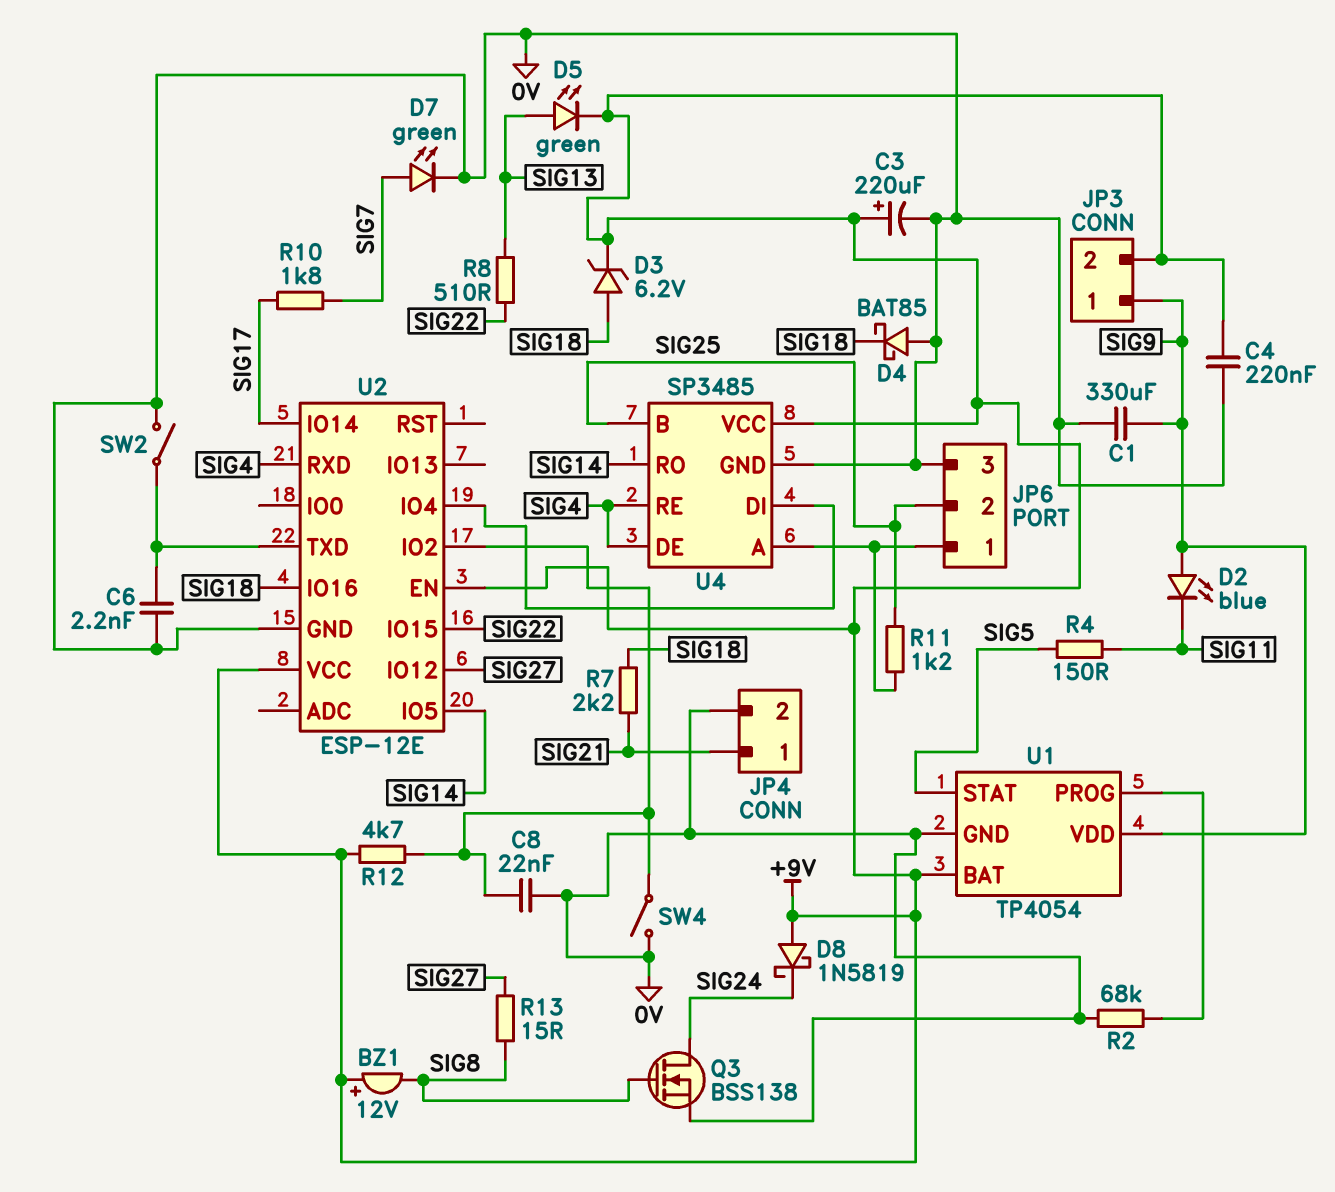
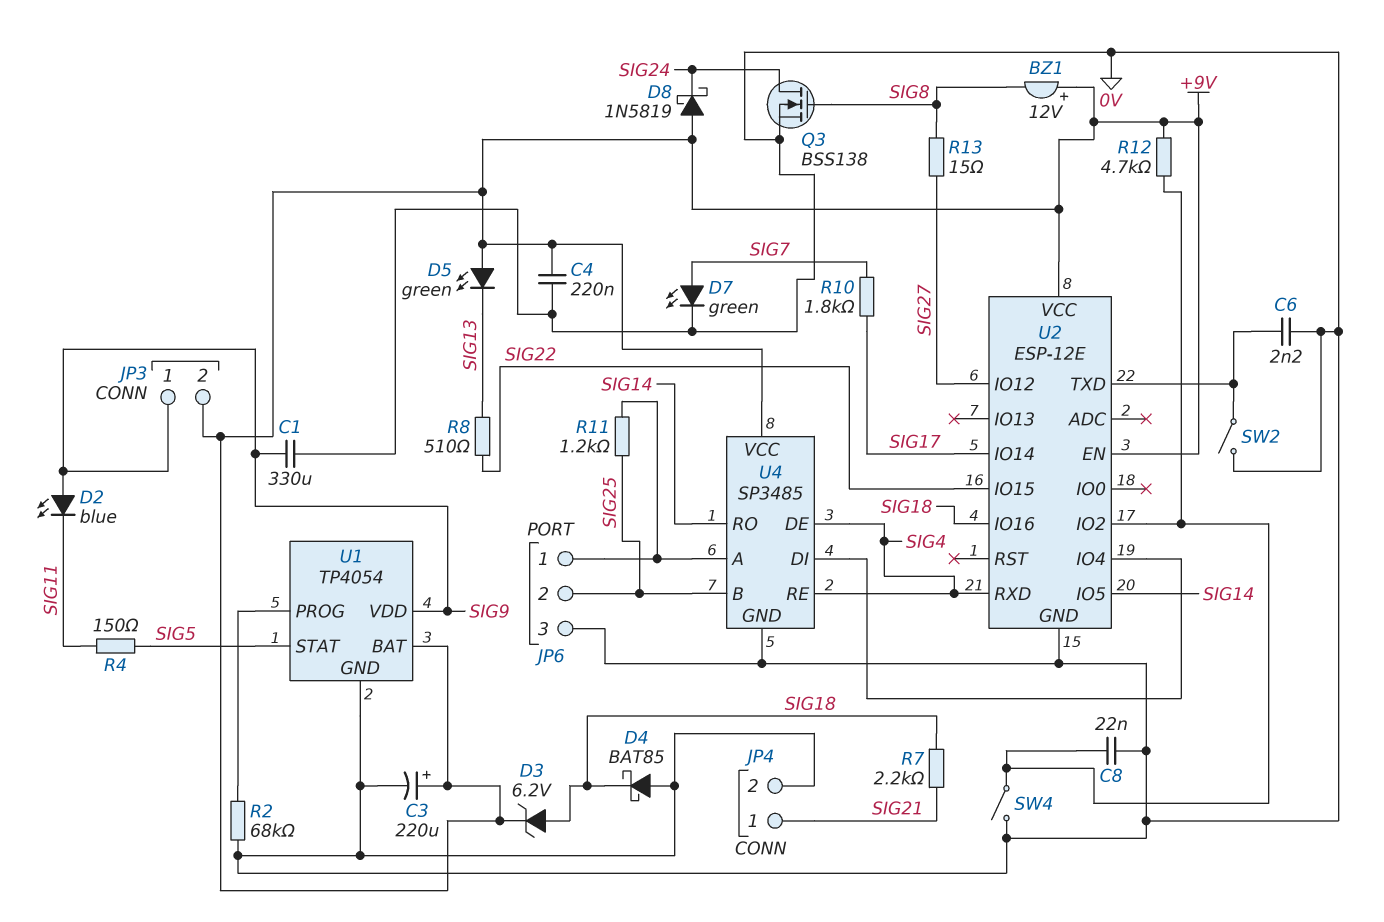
D5: LED green (A SIG13, K +9V) -> LED green (A +9V, K SIG13)

